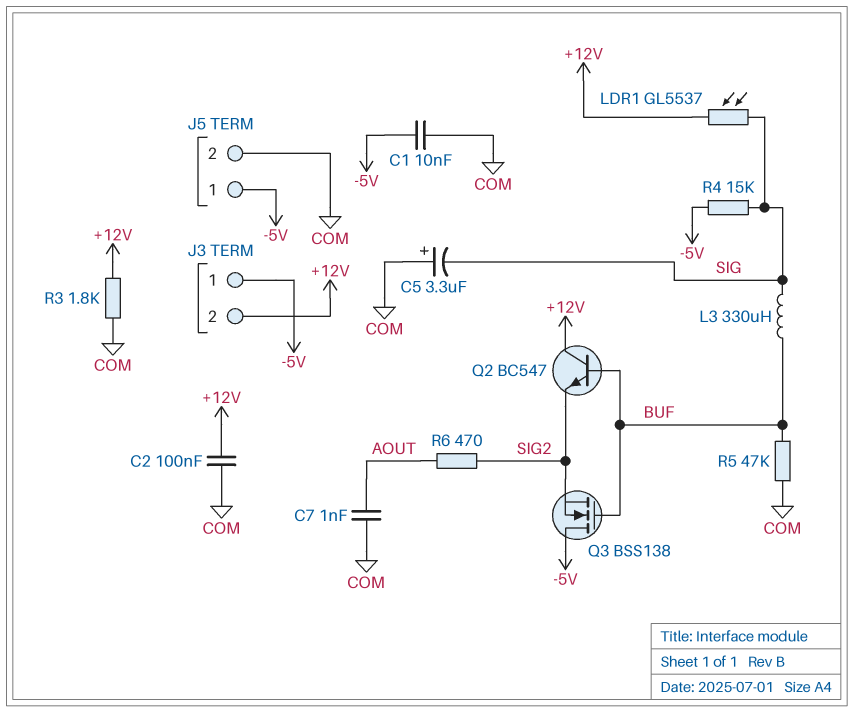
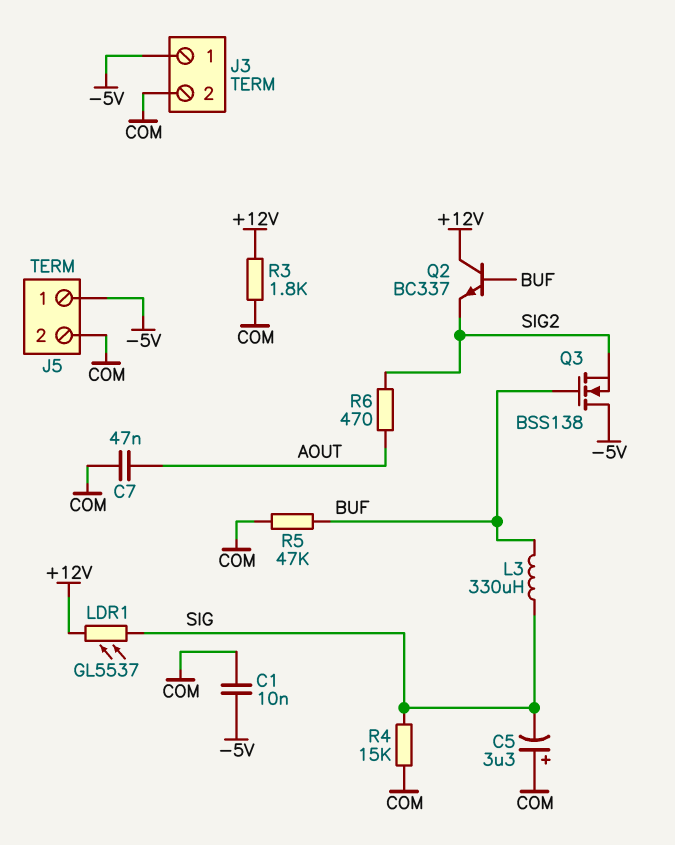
C2: 100nF (+12V, COM) -> none
C7: 1nF (AOUT, COM) -> 47nF (AOUT, COM)
J3 pin 2: +12V -> COM
Q2: NPN BC547 (B BUF, C +12V, E SIG2) -> NPN BC337 (B BUF, C +12V, E SIG2)
R4: 15k (-5V, SIG) -> 15k (COM, SIG)

